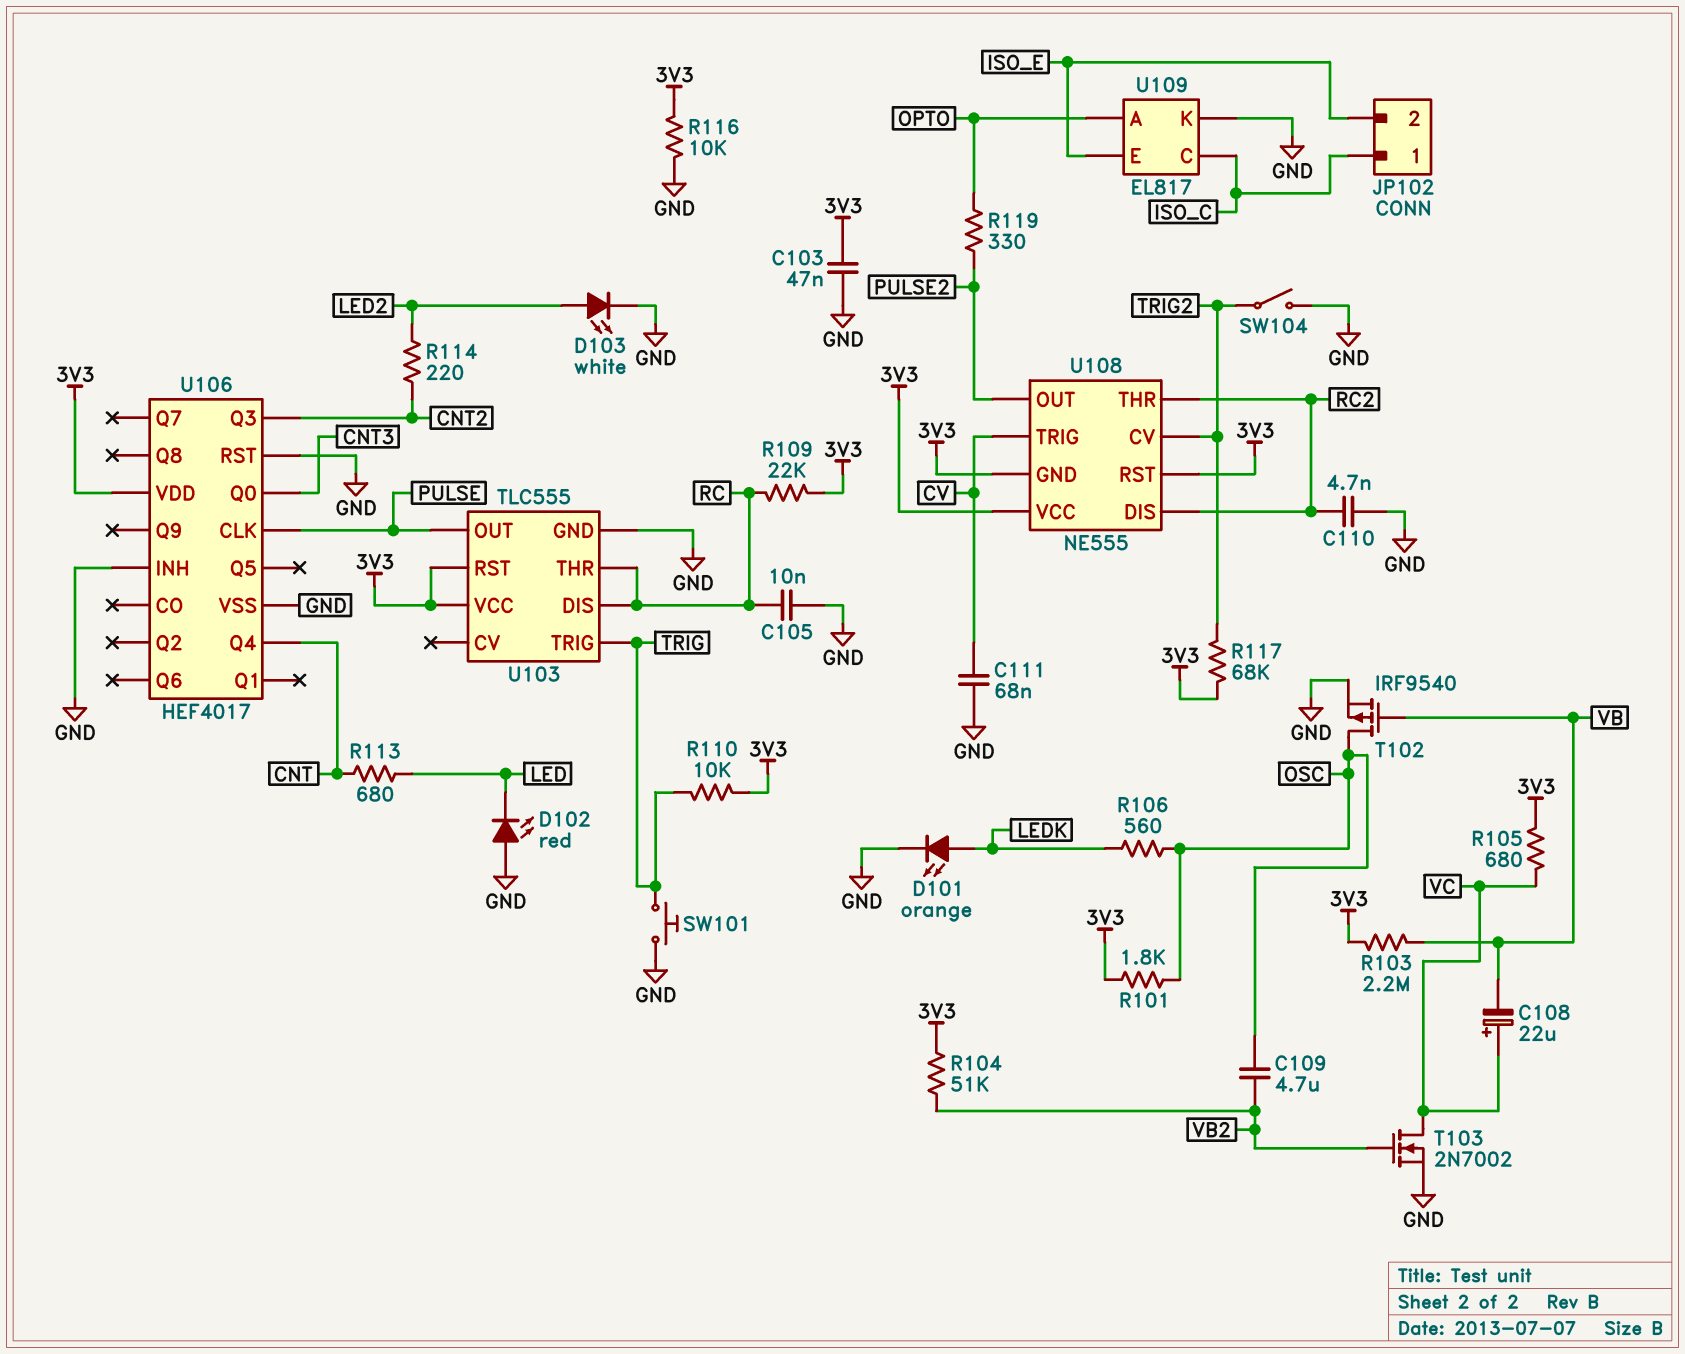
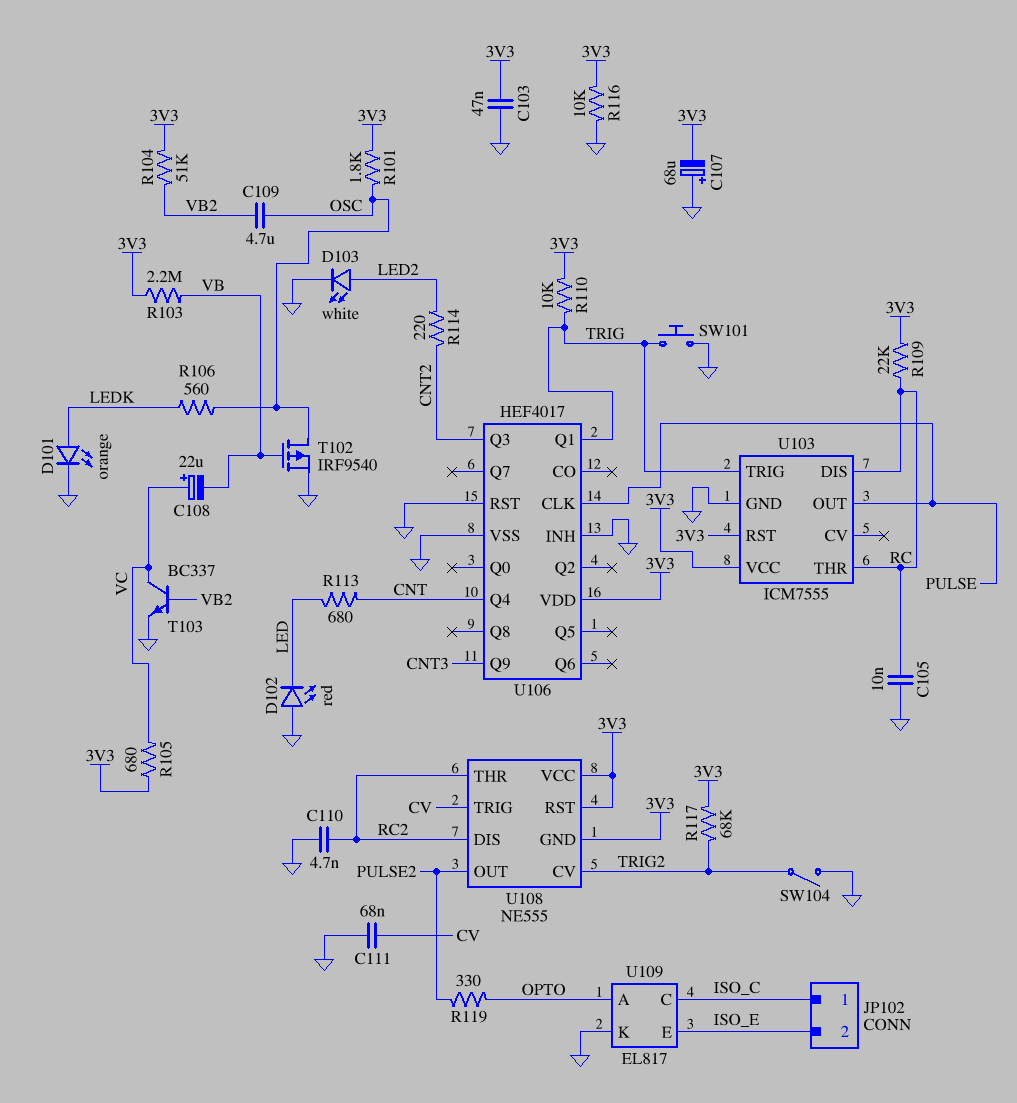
C107: none -> 68uF (plus GND, minus 3V3)
T103: NMOS 2N7002 (G VB2, D VC, S GND) -> NPN BC337 (B VB2, C VC, E GND)
U103: TLC555 -> ICM7555
U106 pin Q0: CNT3 -> none
U106 pin Q1: none -> TRIG
U106 pin Q9: none -> CNT3

